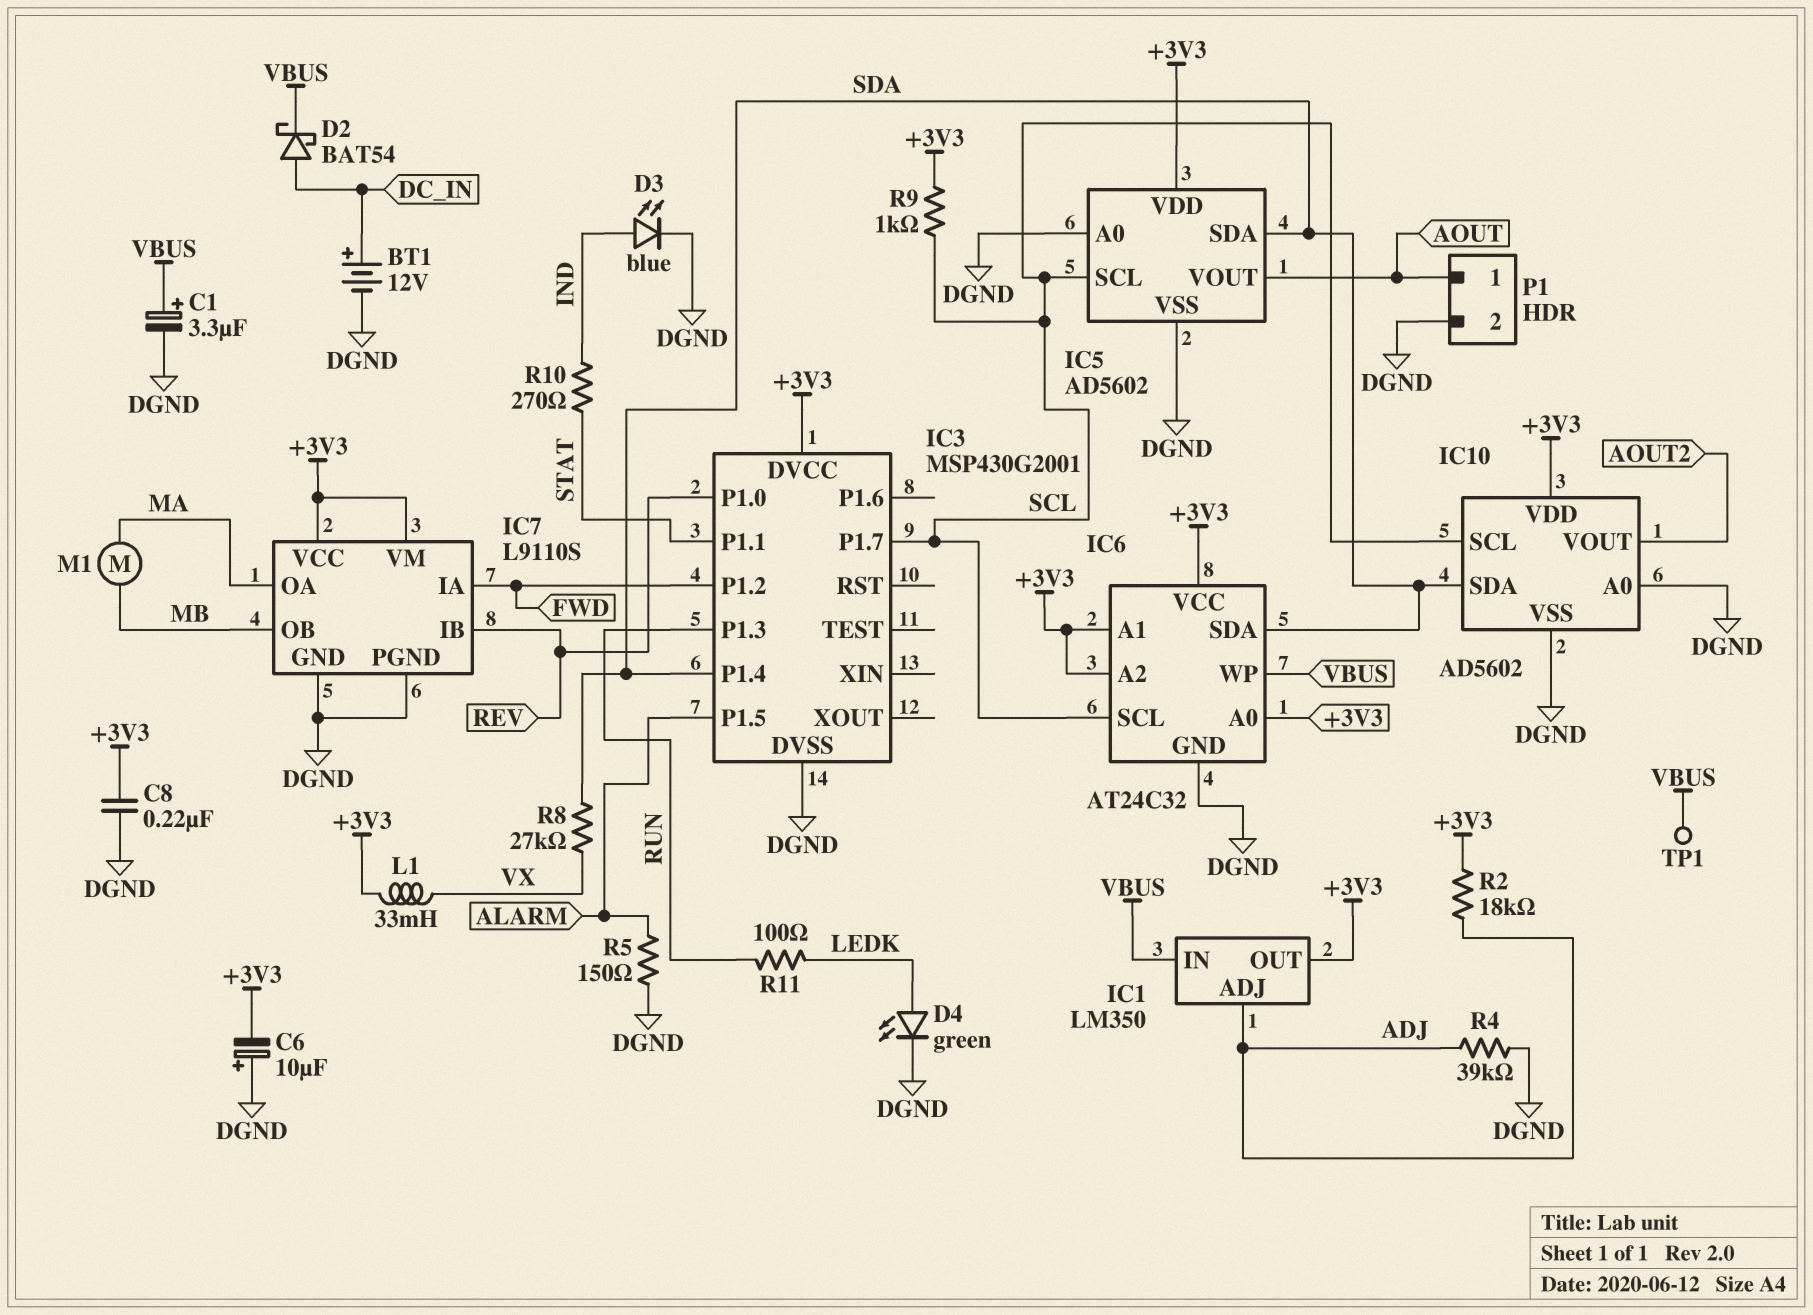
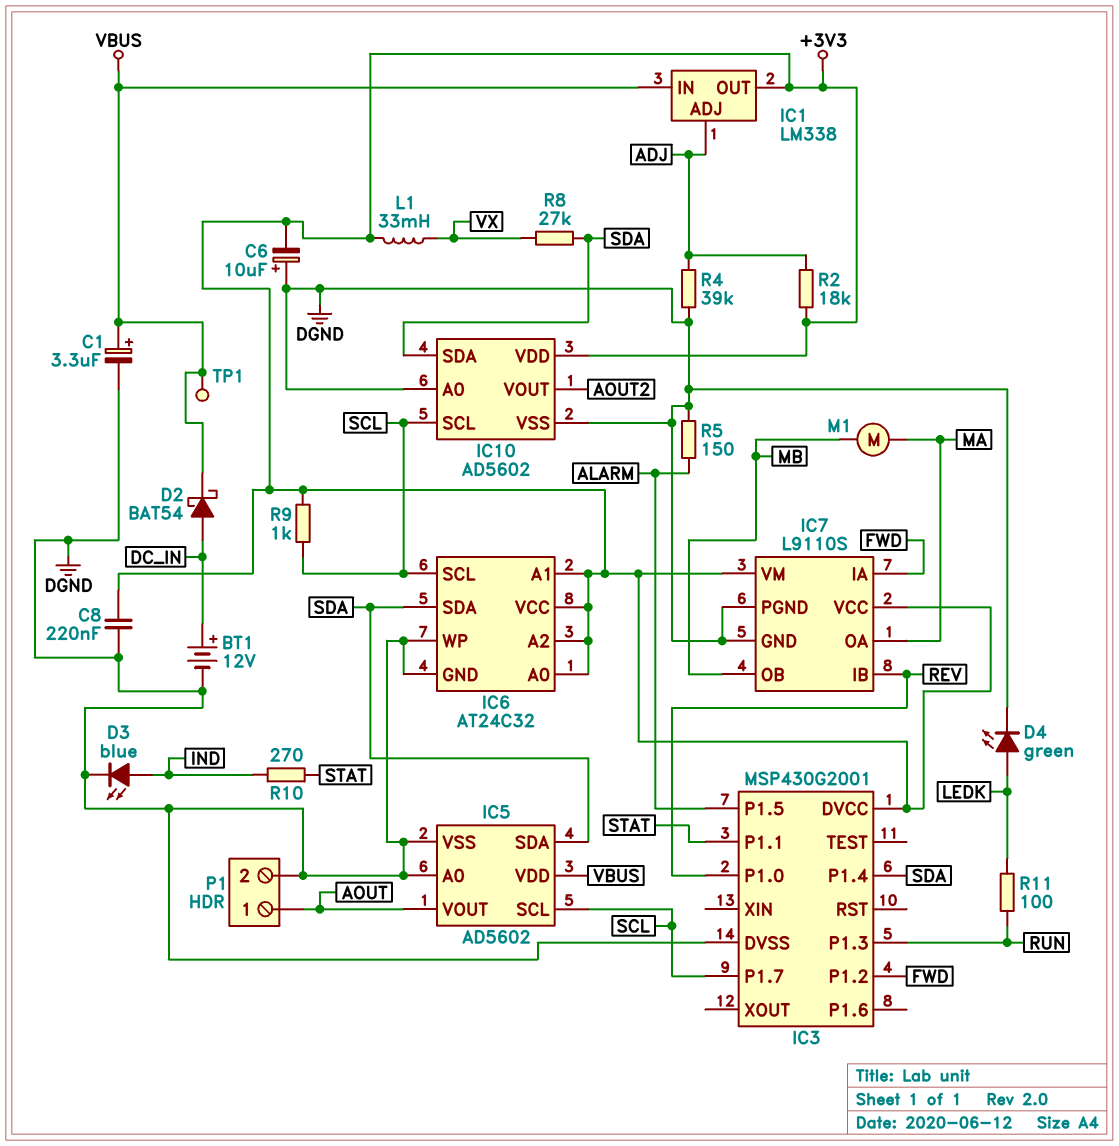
IC1: LM350 -> LM338
IC5 pin VDD: +3V3 -> VBUS
IC6 pin WP: VBUS -> DGND

